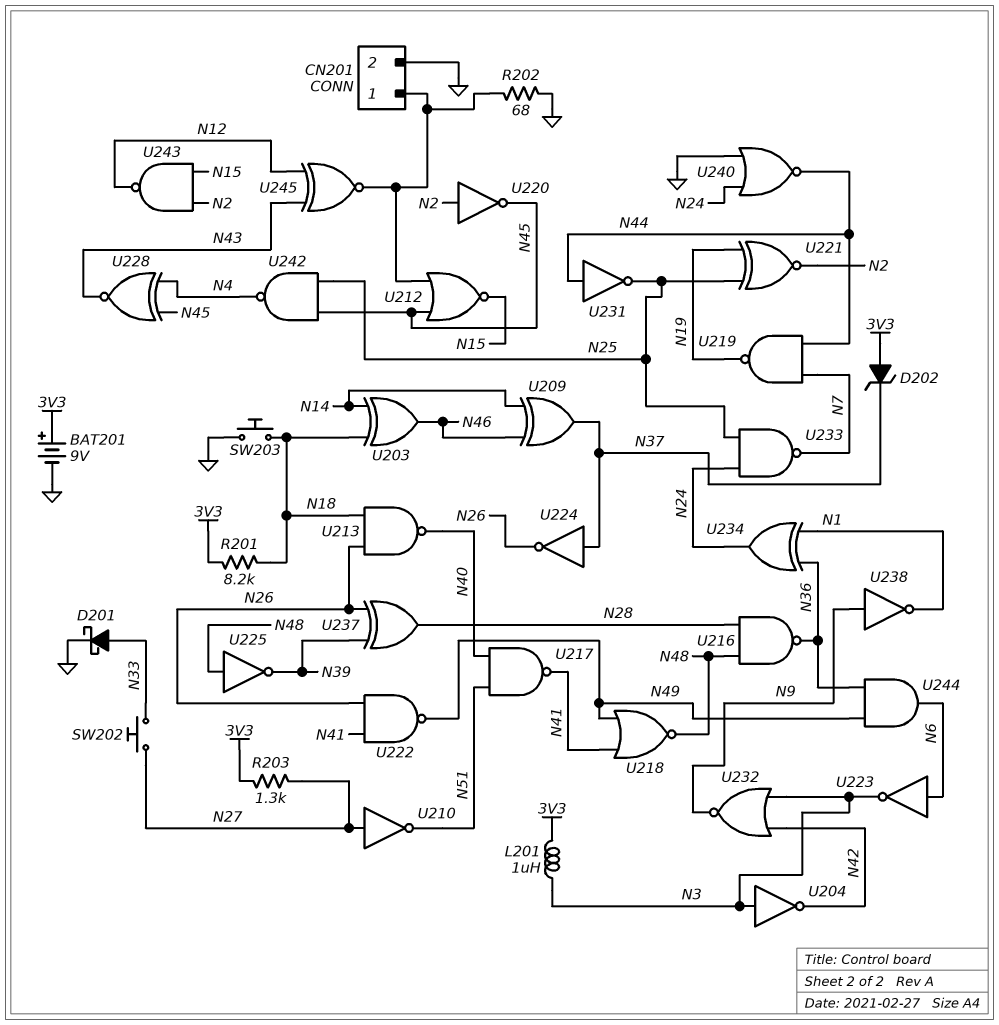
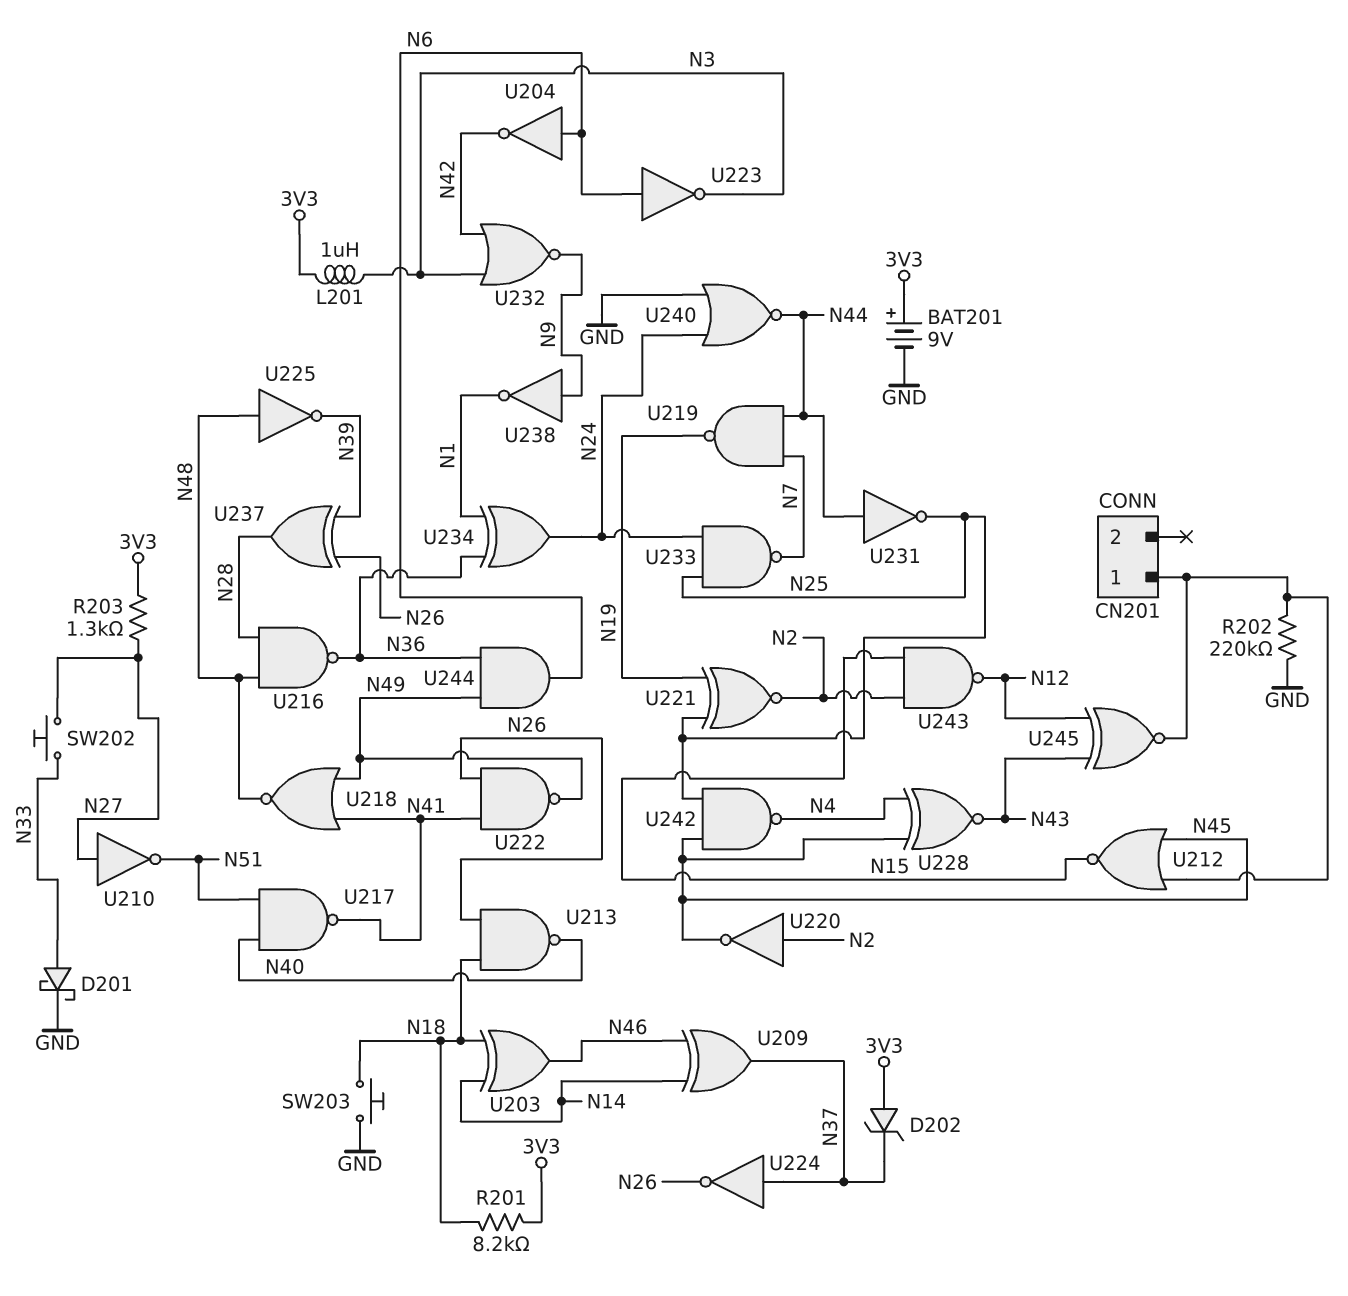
CN201 pin 2: GND -> none
R202: 68 (CN201/1, GND) -> 220k (CN201/1, GND)
U204: NOT (in N3, out N42) -> NOT (in N6, out N42)

